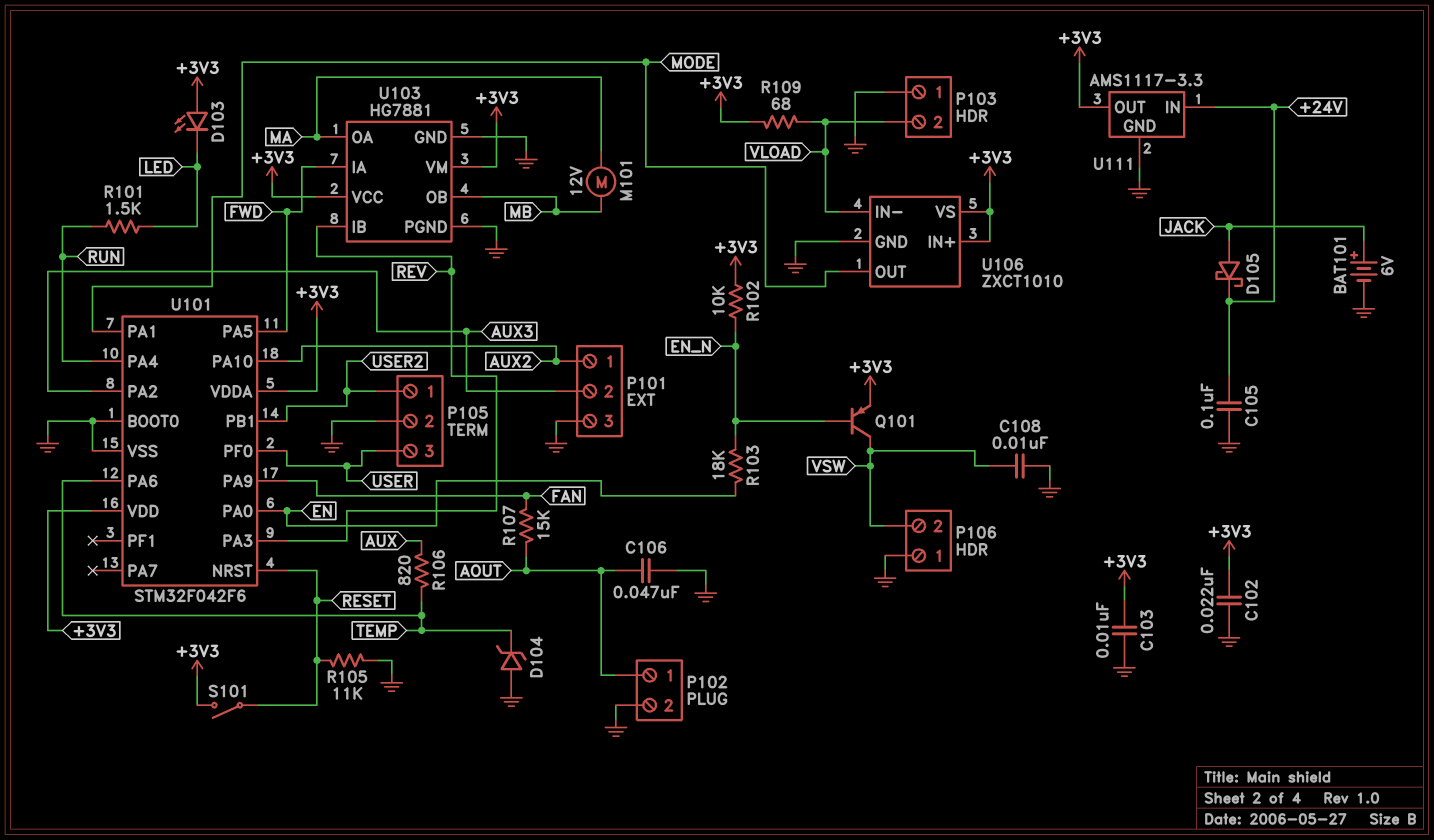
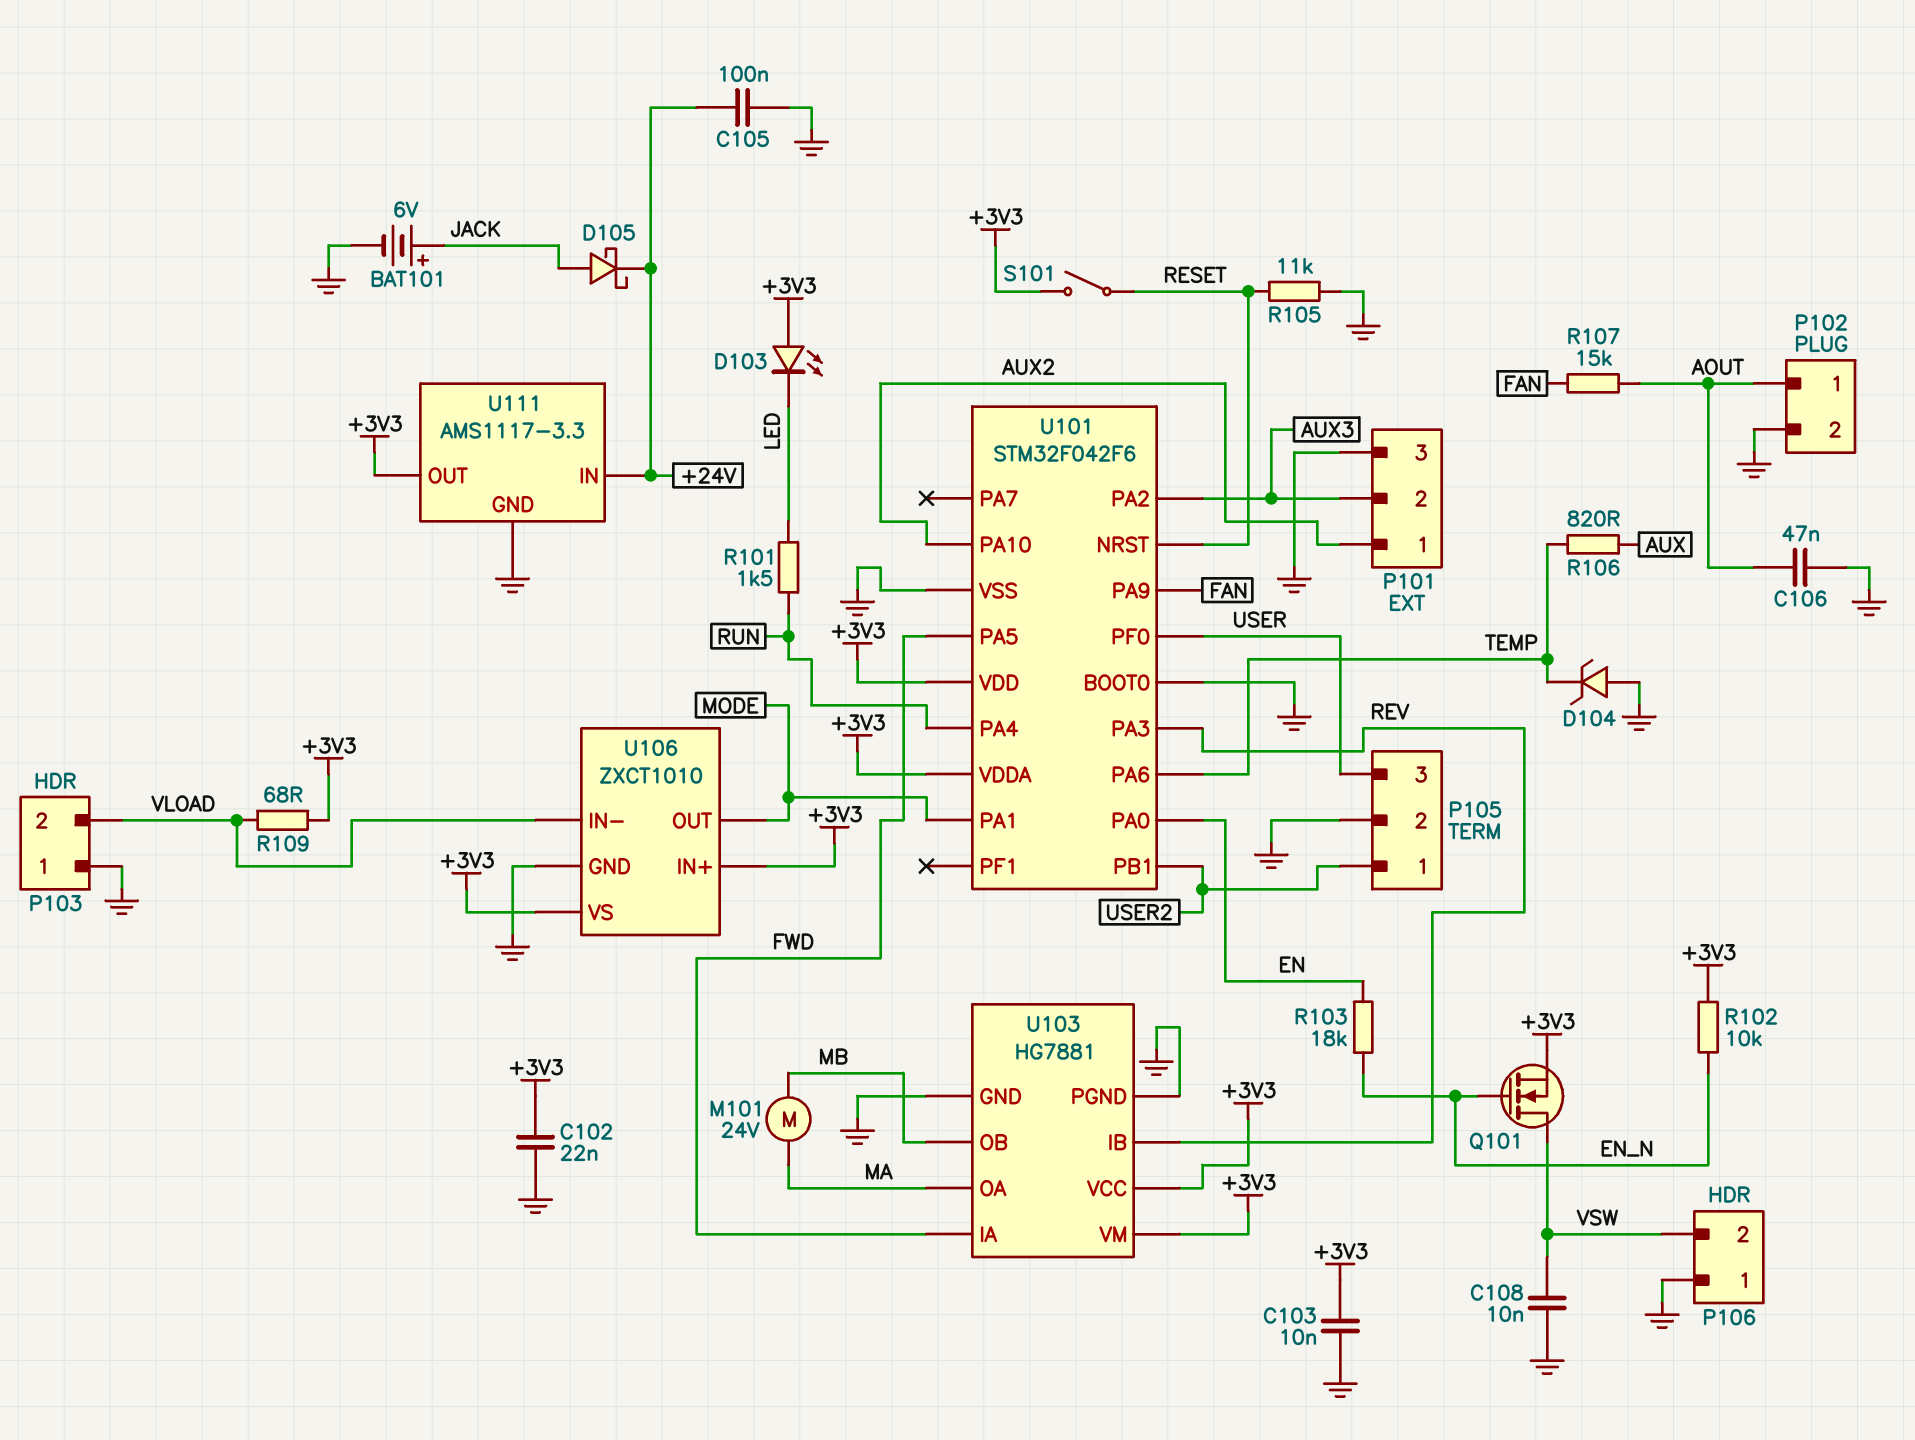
M101: motor 12V (MA, MB) -> motor 24V (MA, MB)
Q101: PNP (B EN_N, C VSW, E +3V3) -> NMOS (G EN_N, D VSW, S +3V3)

